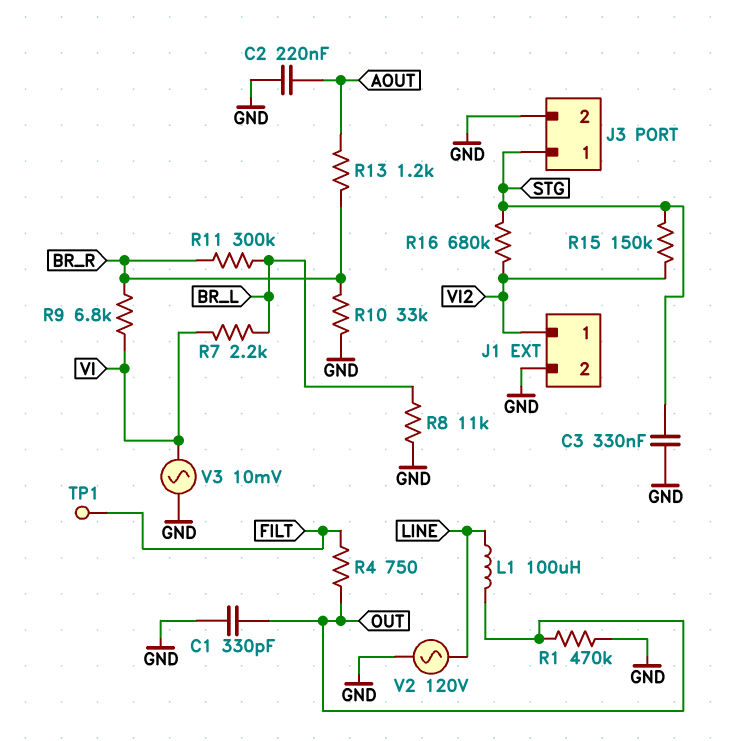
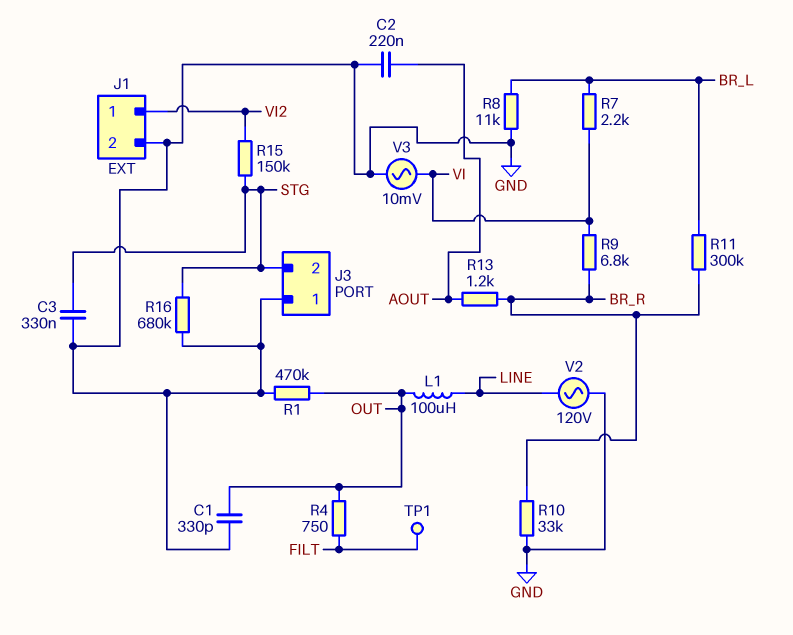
J3 pin 1: STG -> GND
J3 pin 2: GND -> STG
R16: 680k (STG, VI2) -> 680k (GND, STG)

